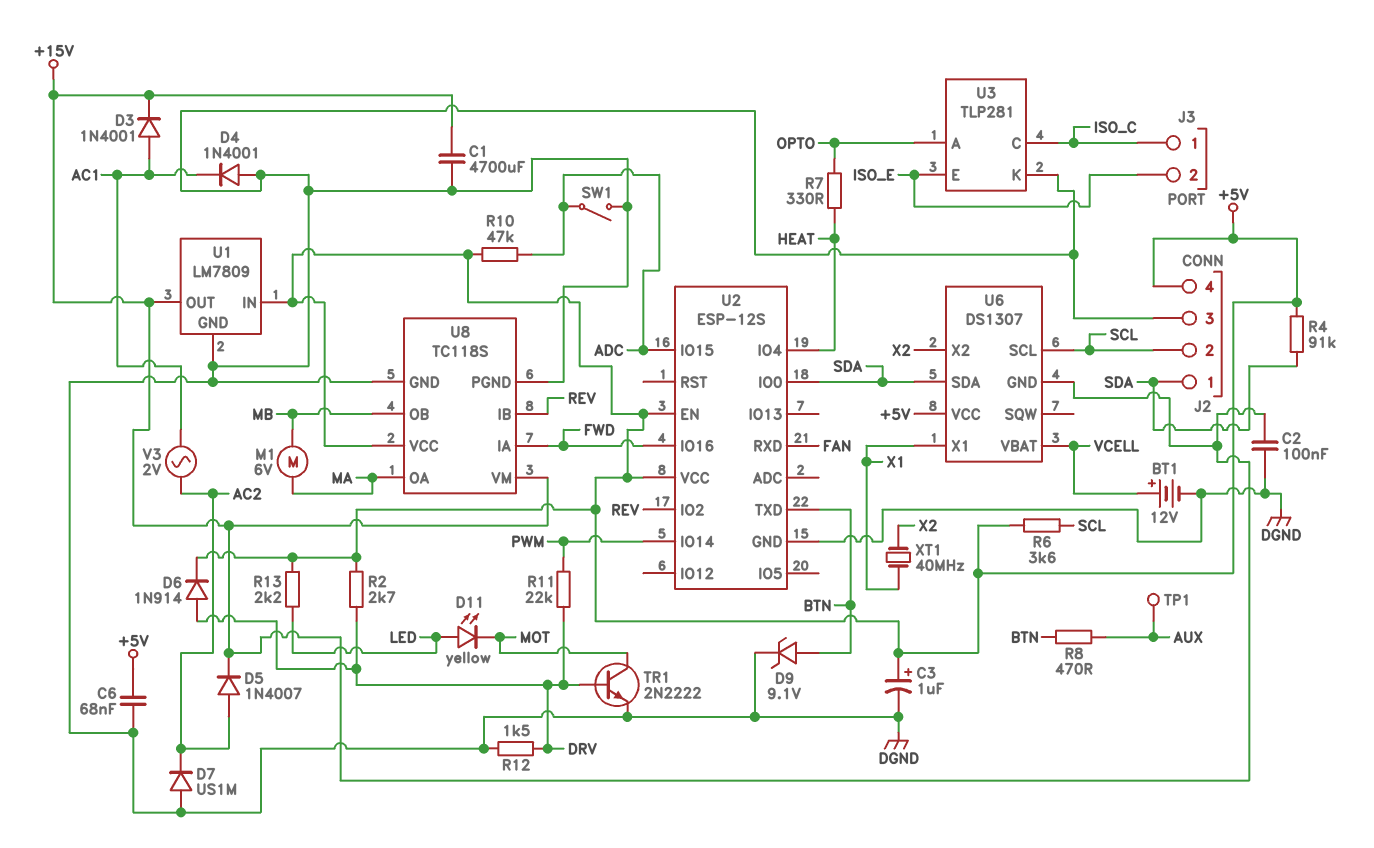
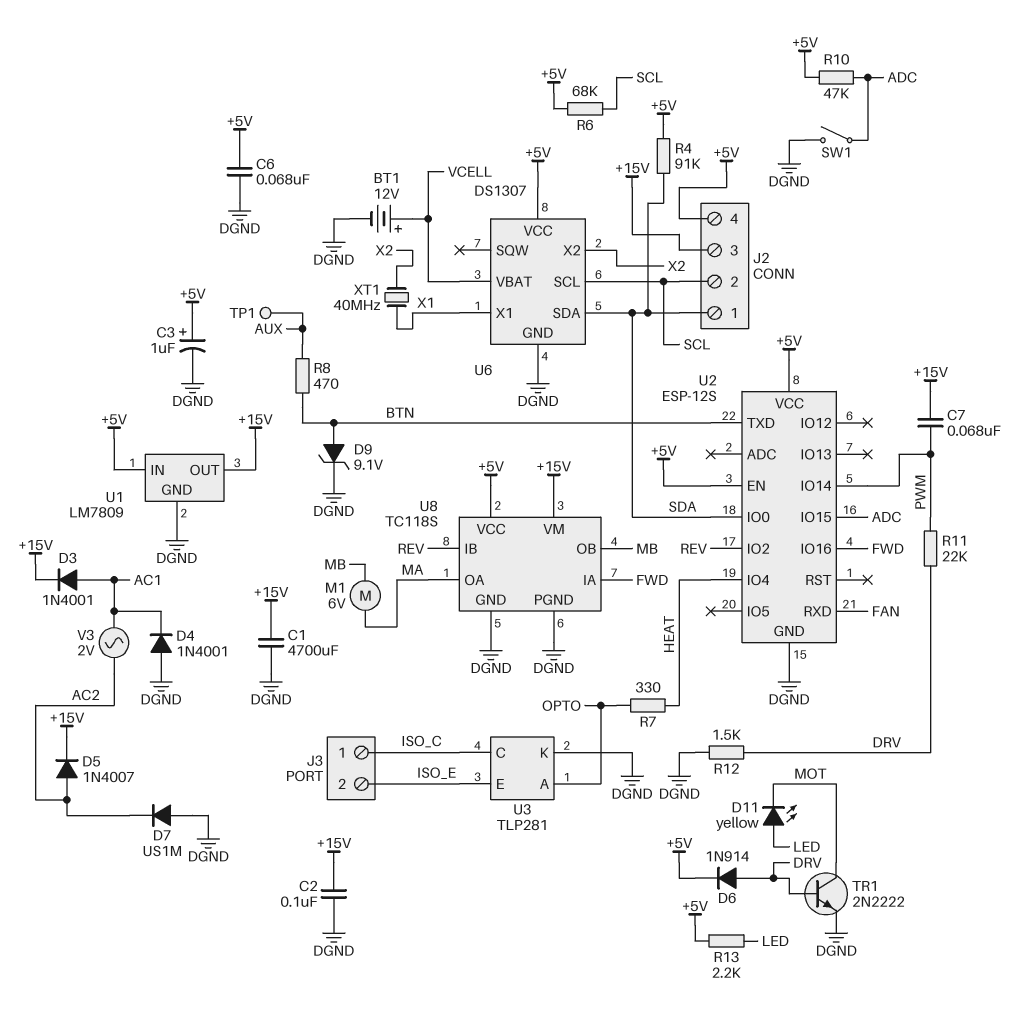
C7: none -> 68nF (+15V, PWM)
J2 pin 3: DGND -> +15V
R2: 2.7k (+5V, DRV) -> none
R6: 3.6k (+5V, SCL) -> 68k (+5V, SCL)
U6 pin GND: +15V -> DGND

